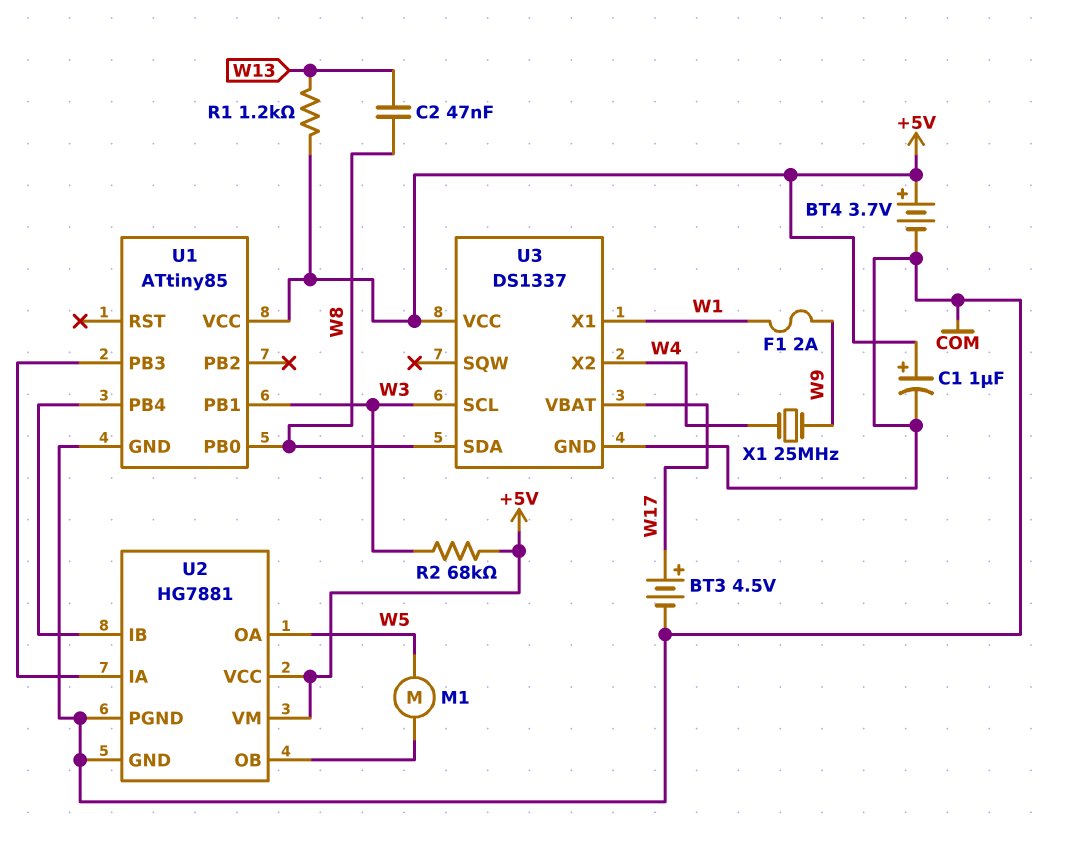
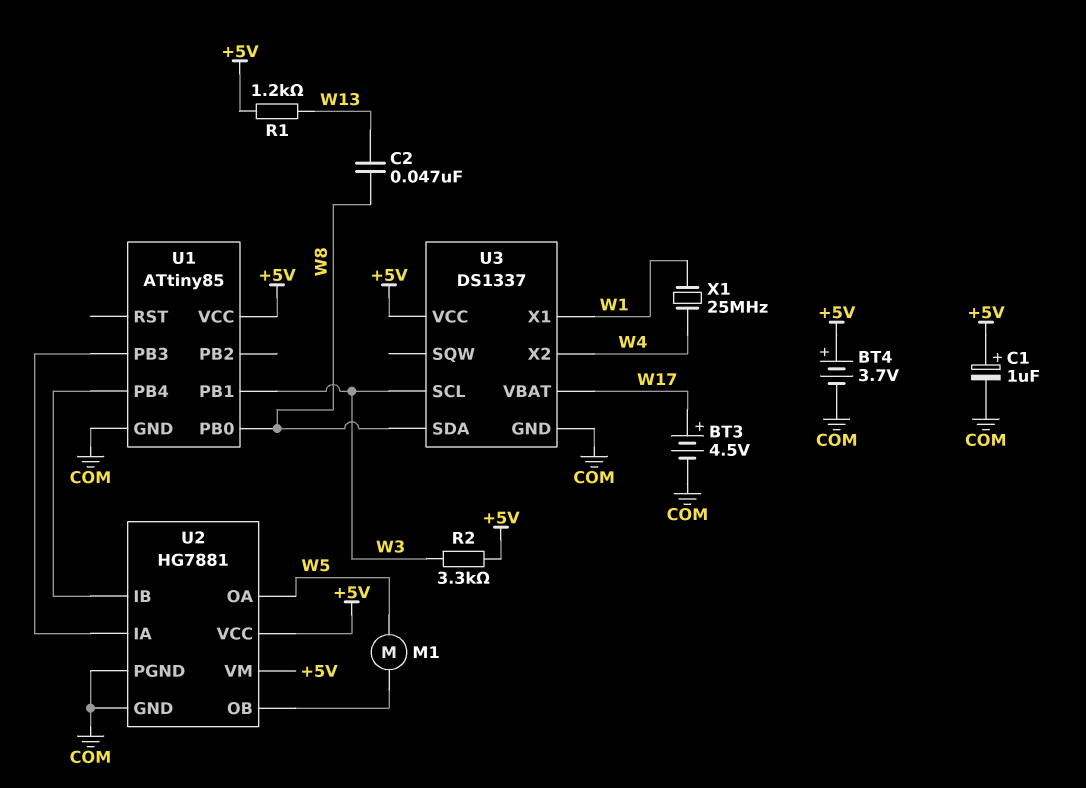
F1: 2A (W1, W9) -> none
R2: 68k (+5V, W3) -> 3.3k (+5V, W3)
X1: 25MHz (W4, W9) -> 25MHz (W1, W4)

